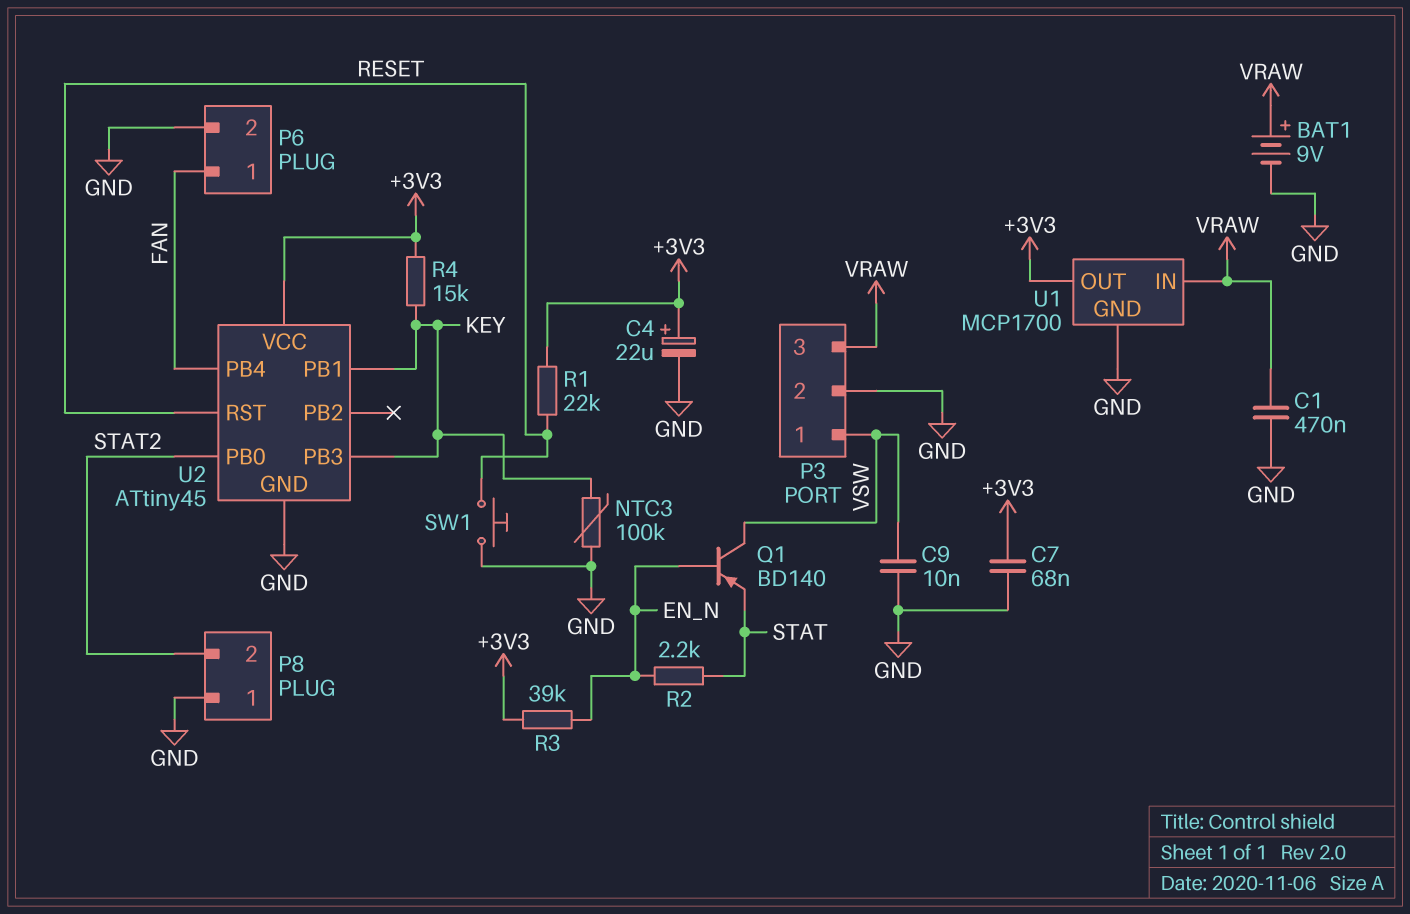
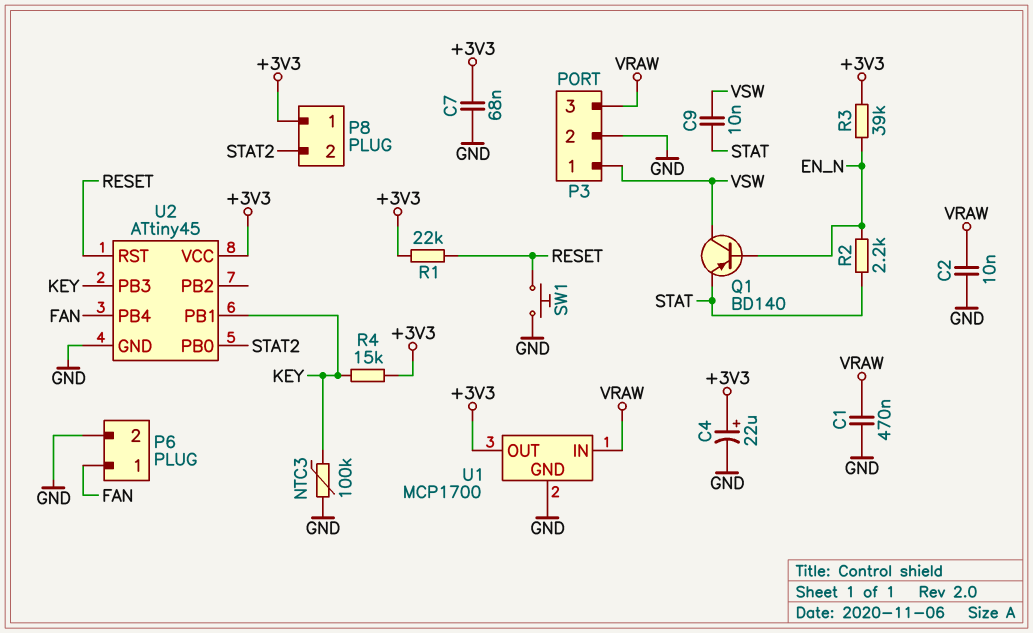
BAT1: 9V (plus VRAW, minus GND) -> none
C2: none -> 10nF (GND, VRAW)
C9: 10nF (GND, VSW) -> 10nF (STAT, VSW)
P8 pin 1: GND -> +3V3

